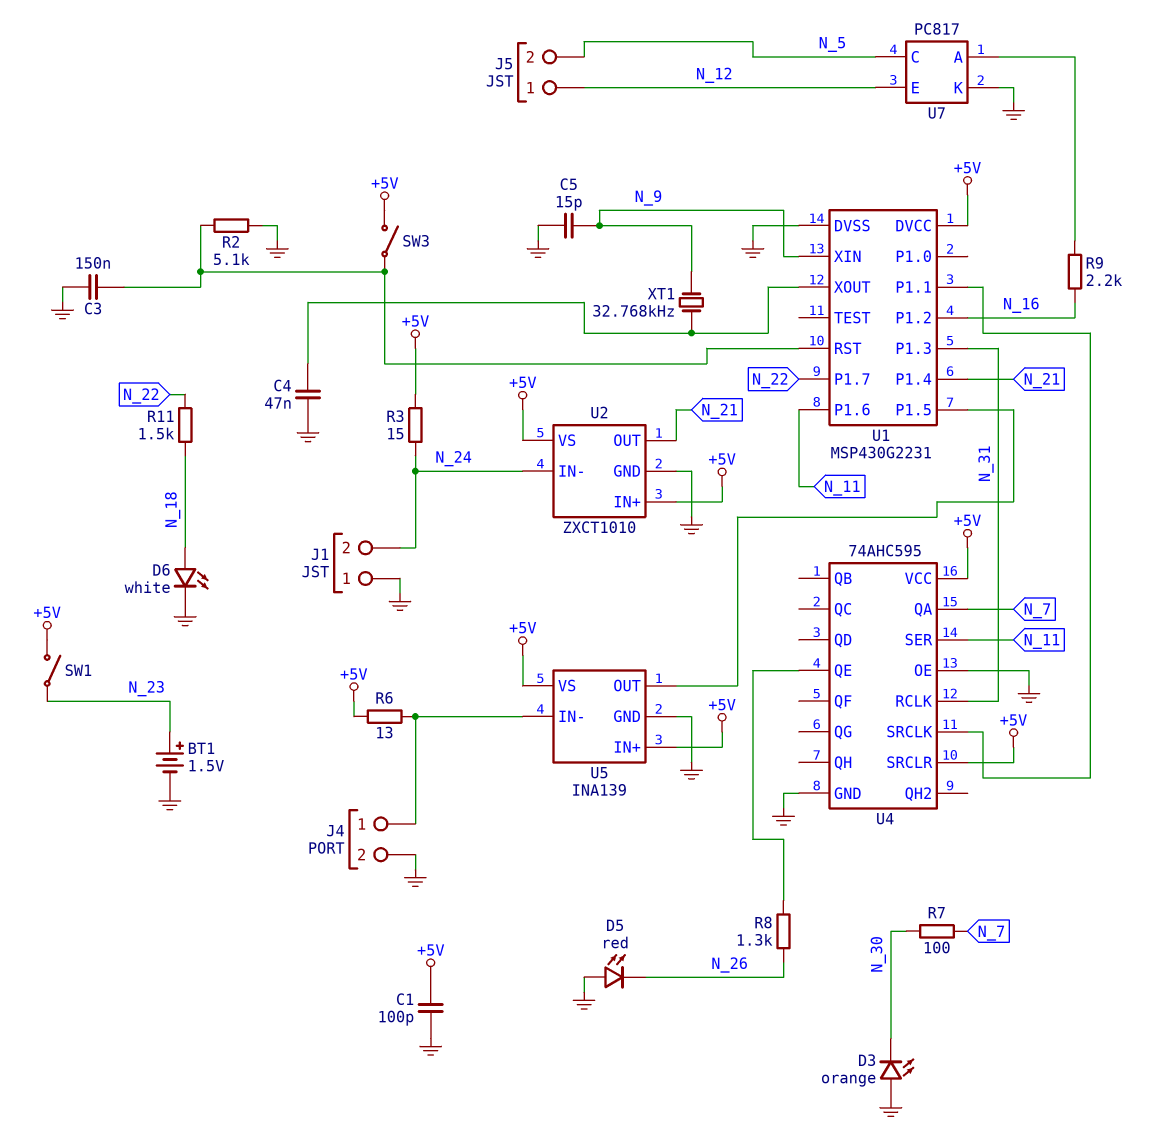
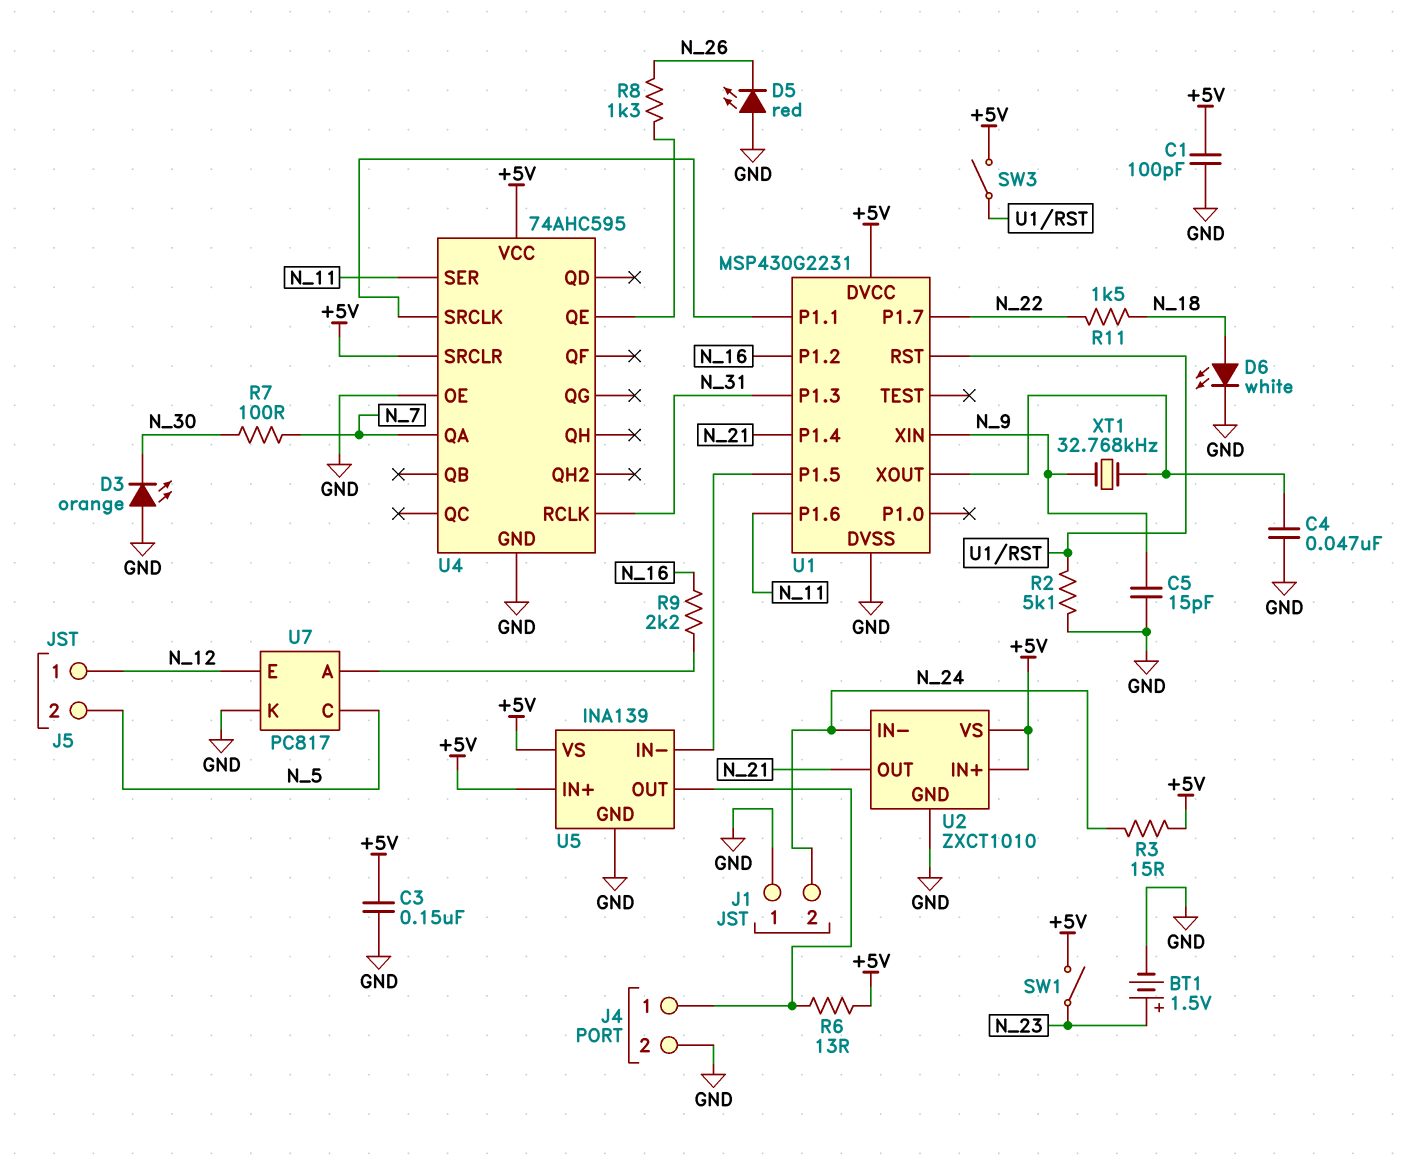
C3: 150nF (GND, U1/RST) -> 150nF (+5V, GND)
U5 pin IN-: J4/1 -> U1/P1.5
U5 pin OUT: U1/P1.5 -> J4/1

